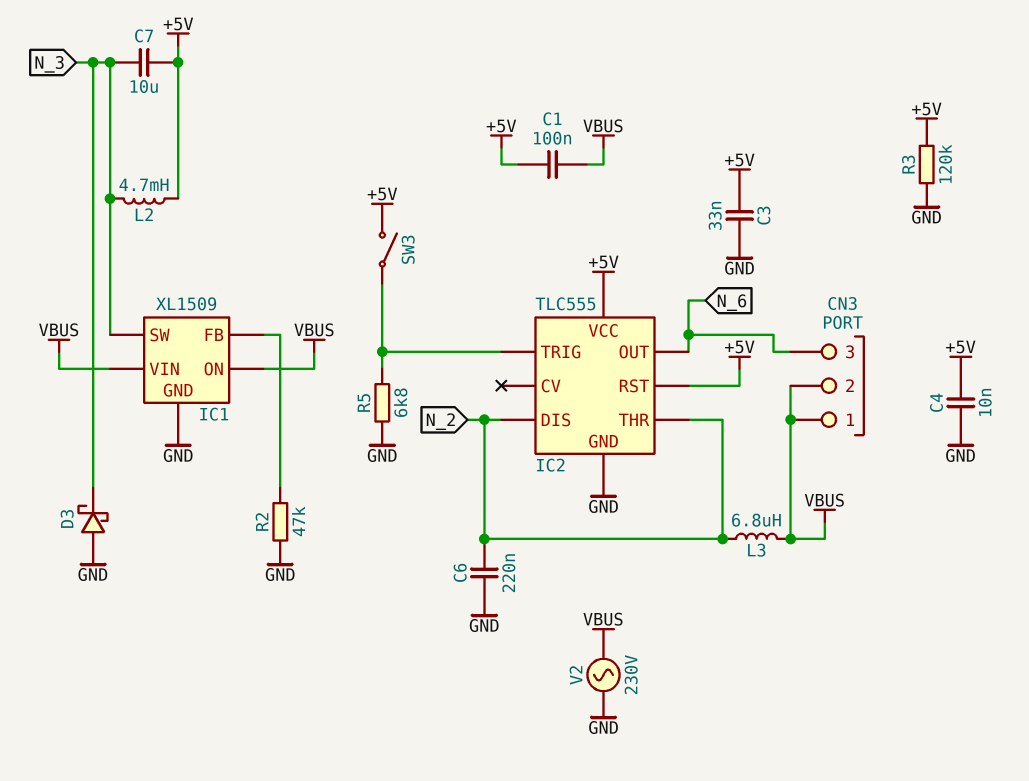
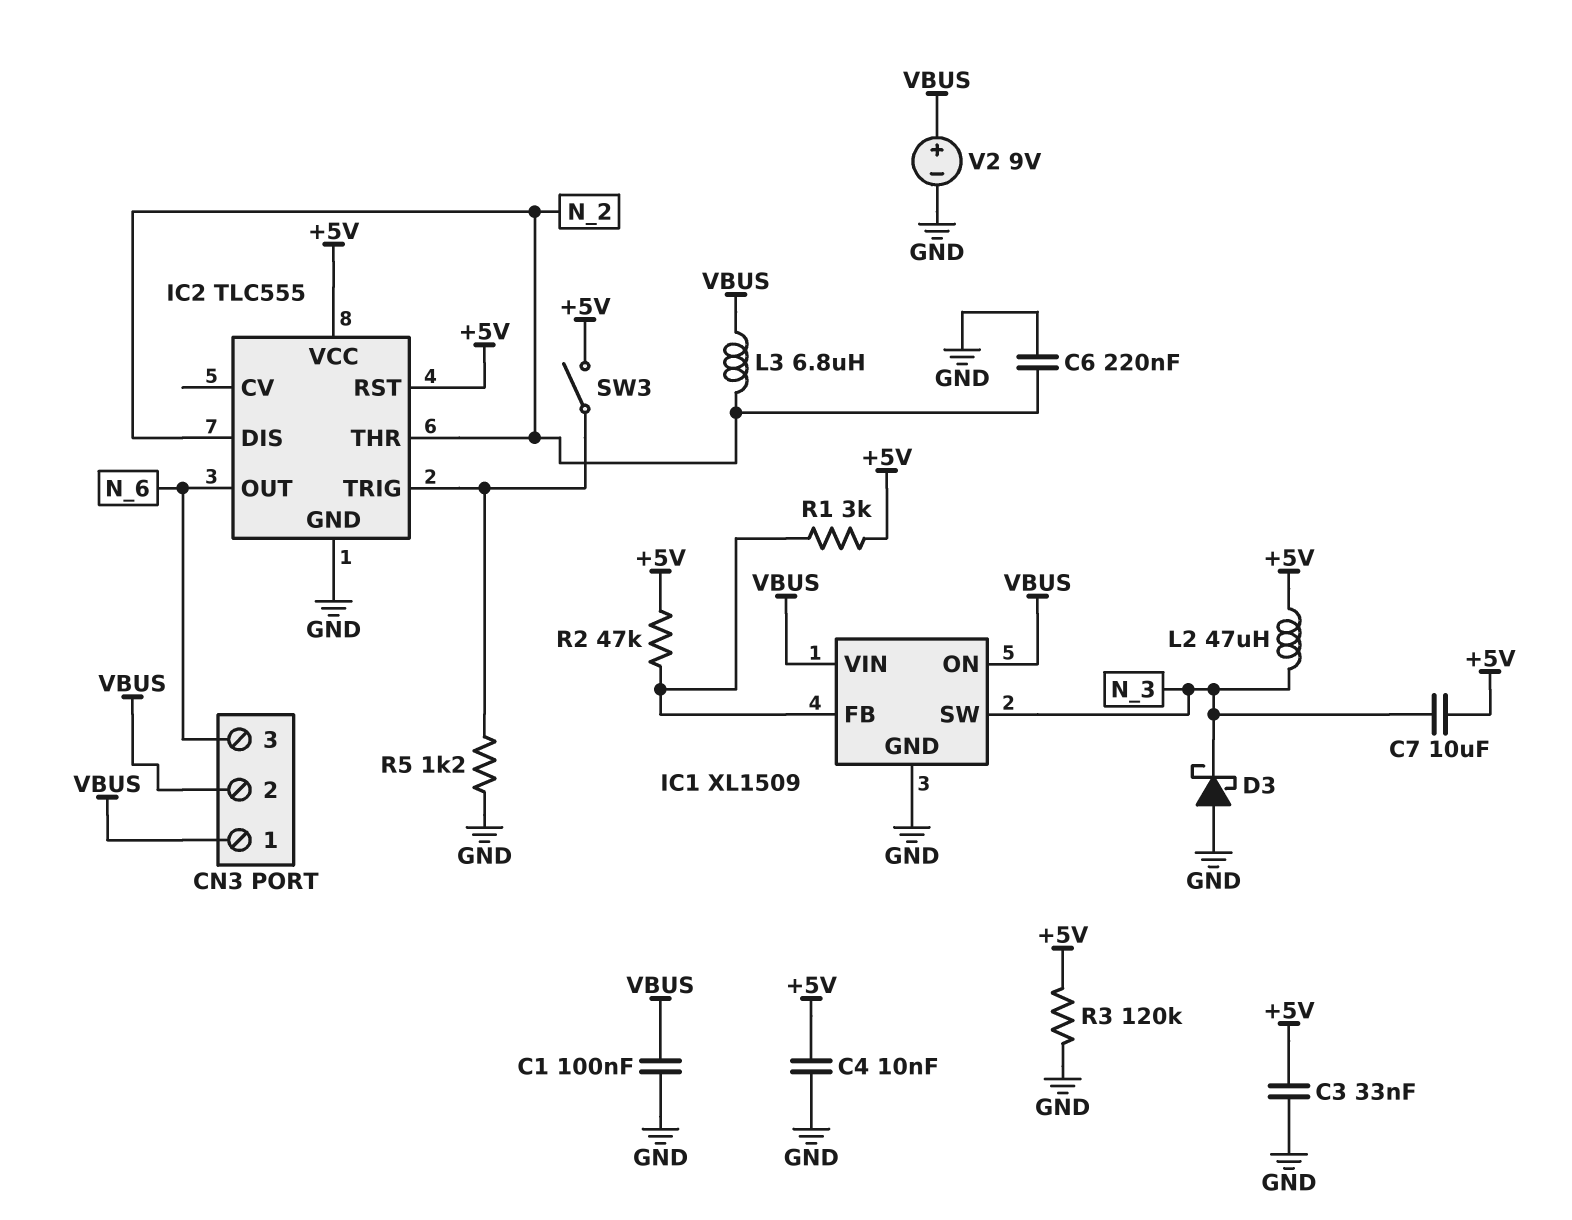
C1: 100nF (+5V, VBUS) -> 100nF (GND, VBUS)
L2: 4.7mH (+5V, N_3) -> 47uH (+5V, N_3)
R1: none -> 3k (+5V, IC1/FB)
R2: 47k (GND, IC1/FB) -> 47k (+5V, IC1/FB)
R5: 6.8k (GND, IC2/TRIG) -> 1.2k (GND, IC2/TRIG)
V2: AC 230V (GND, VBUS) -> 9V (plus VBUS, minus GND)

